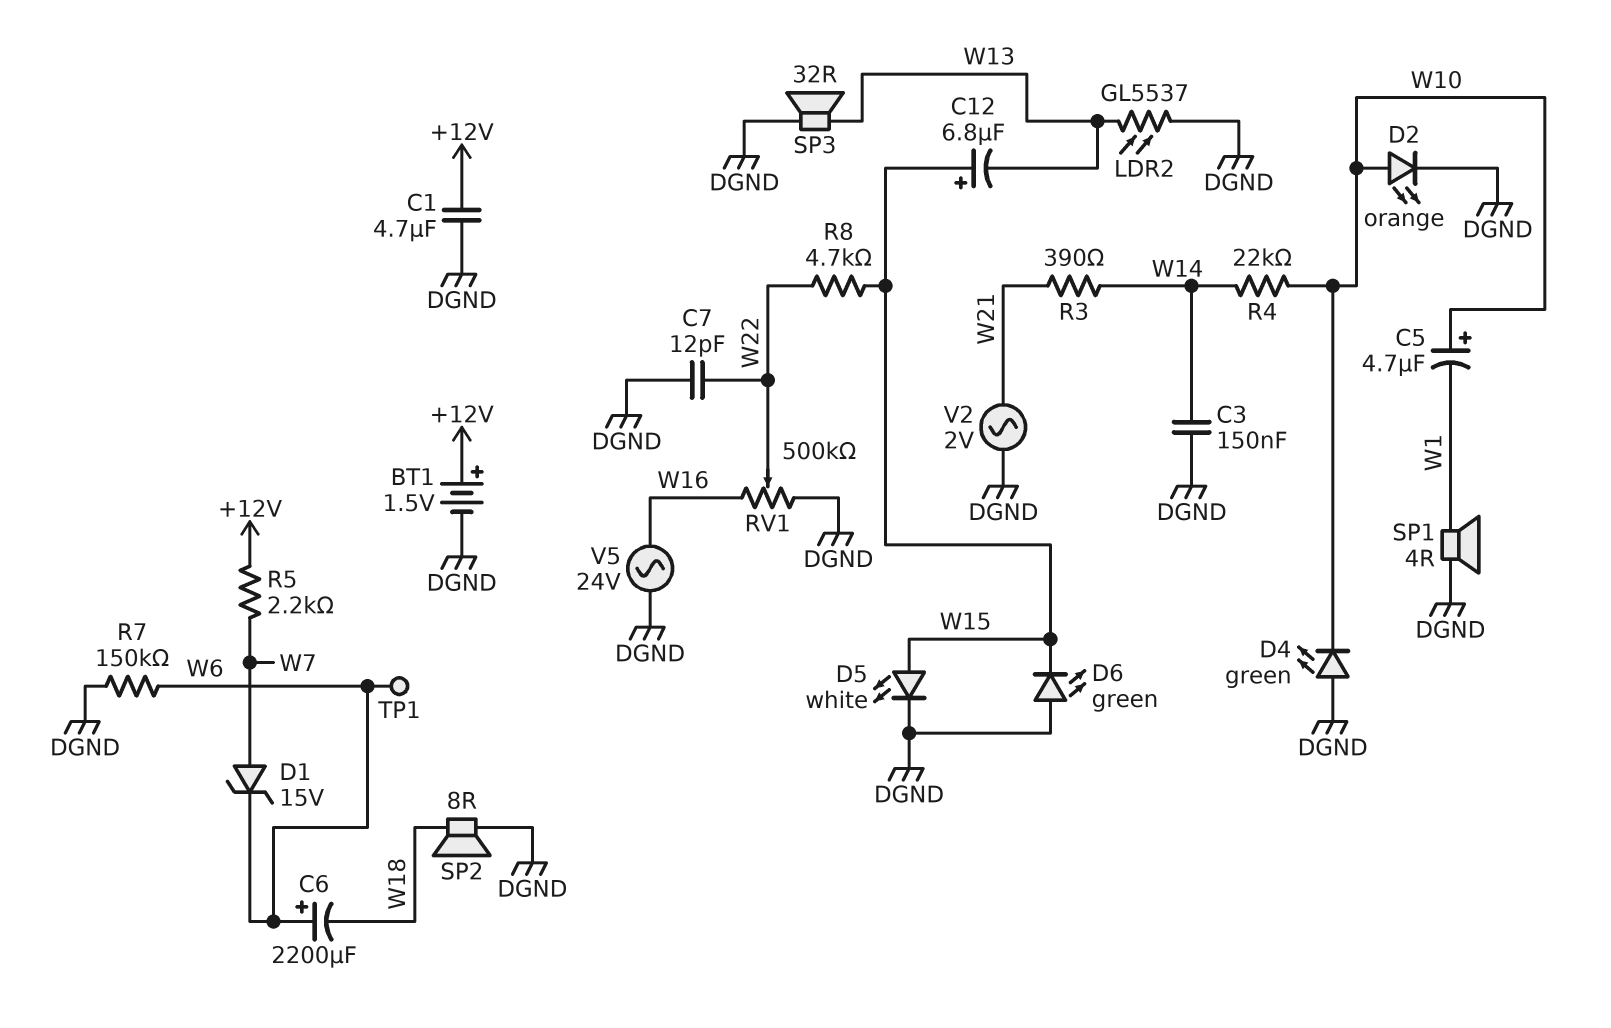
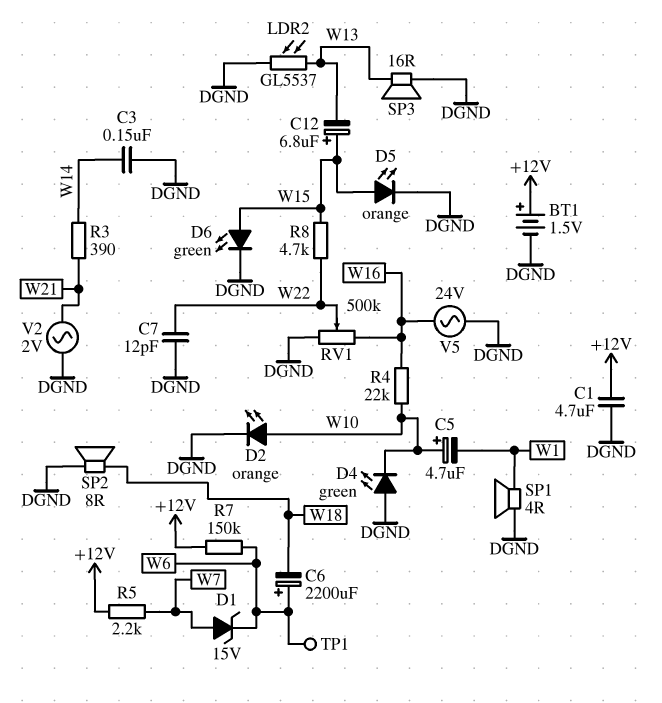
D5: LED white (A W15, K DGND) -> LED orange (A W15, K DGND)
D6: LED green (A DGND, K W15) -> LED green (A W15, K DGND)
R4: 22k (W10, W14) -> 22k (W10, W16)
R7: 150k (DGND, W6) -> 150k (+12V, W6)
SP3: speaker 32R (DGND, W13) -> speaker 16R (DGND, W13)

